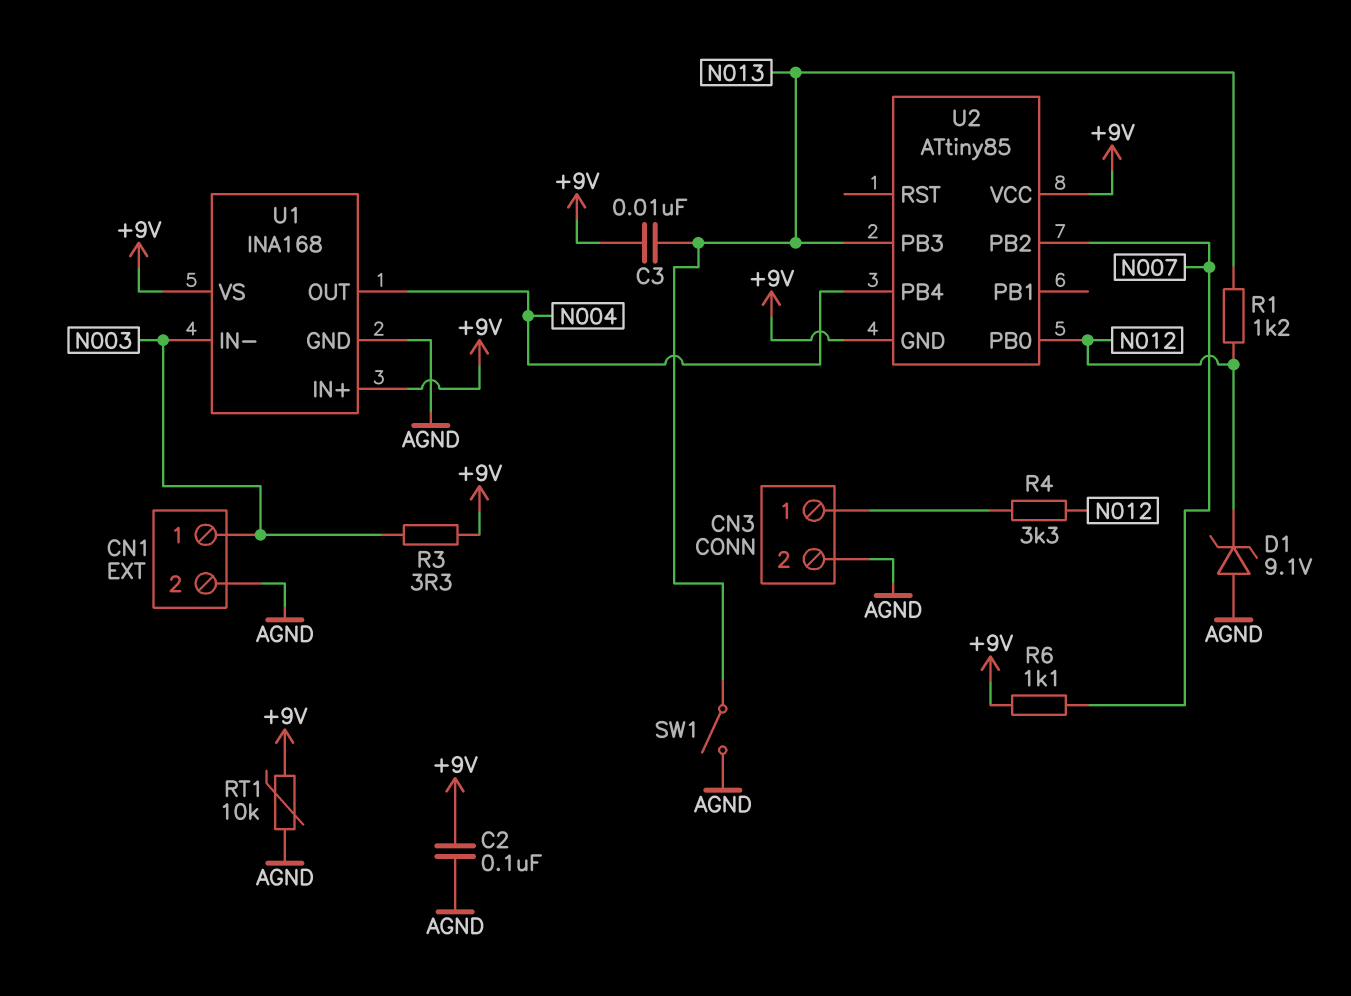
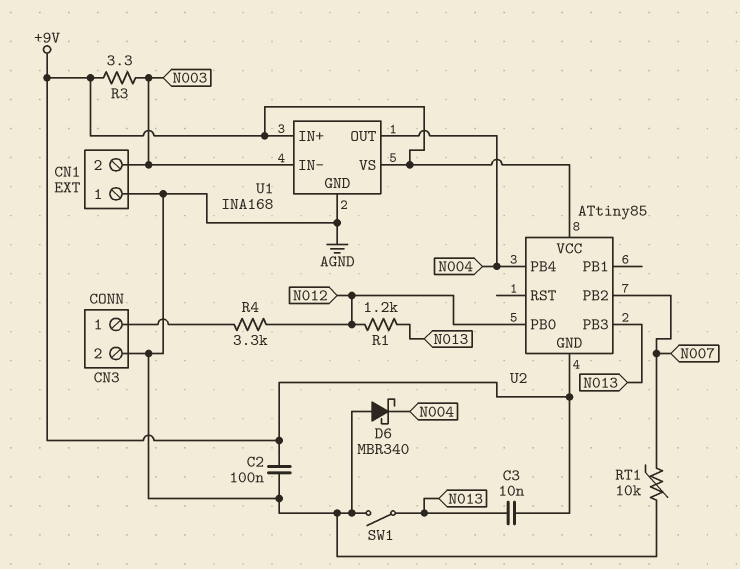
CN1 pin 1: N003 -> AGND
CN1 pin 2: AGND -> N003
D1: zener 9.1V (A AGND, K N012) -> none
D6: none -> schottky MBR340 (A AGND, K N004)
R6: 1.1k (+9V, N007) -> none
RT1: 10k (+9V, AGND) -> 10k (AGND, N007)

